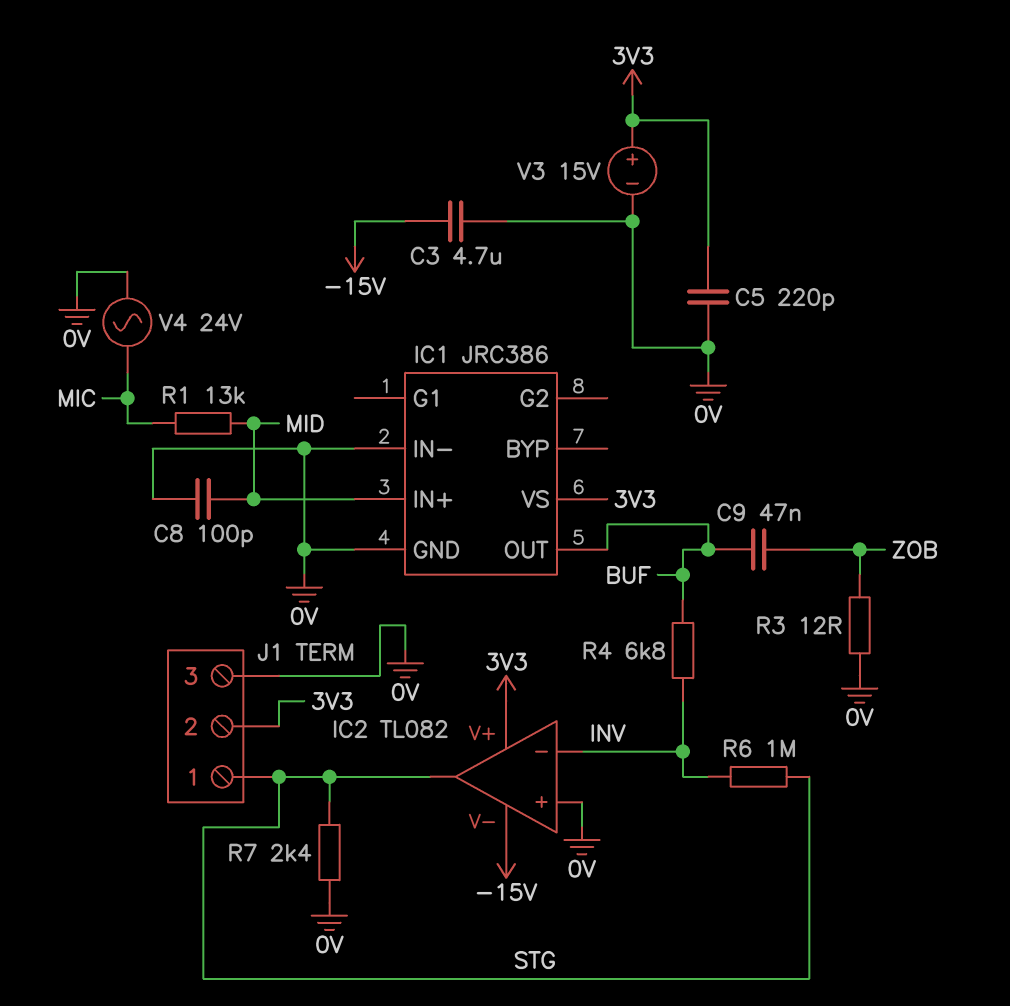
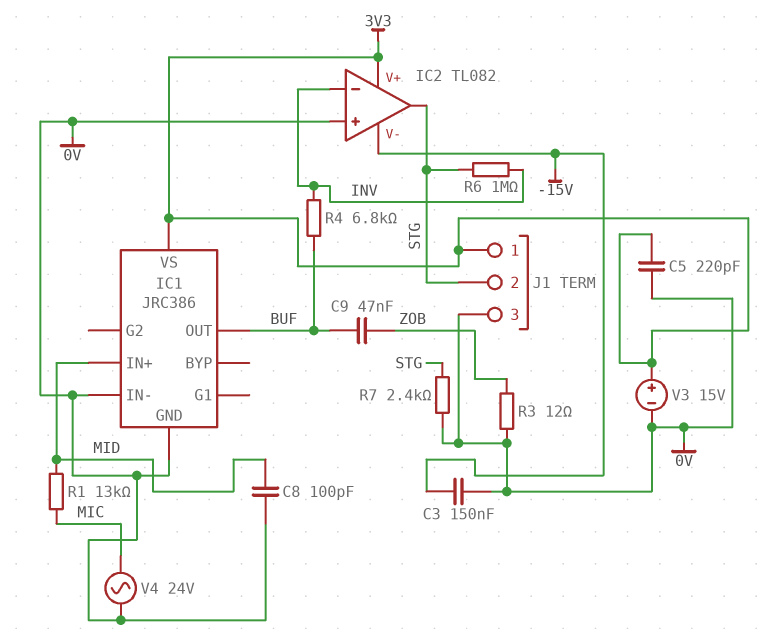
C3: 4.7uF (-15V, 0V) -> 150nF (-15V, 0V)
J1 pin 1: STG -> 3V3
J1 pin 2: 3V3 -> STG

